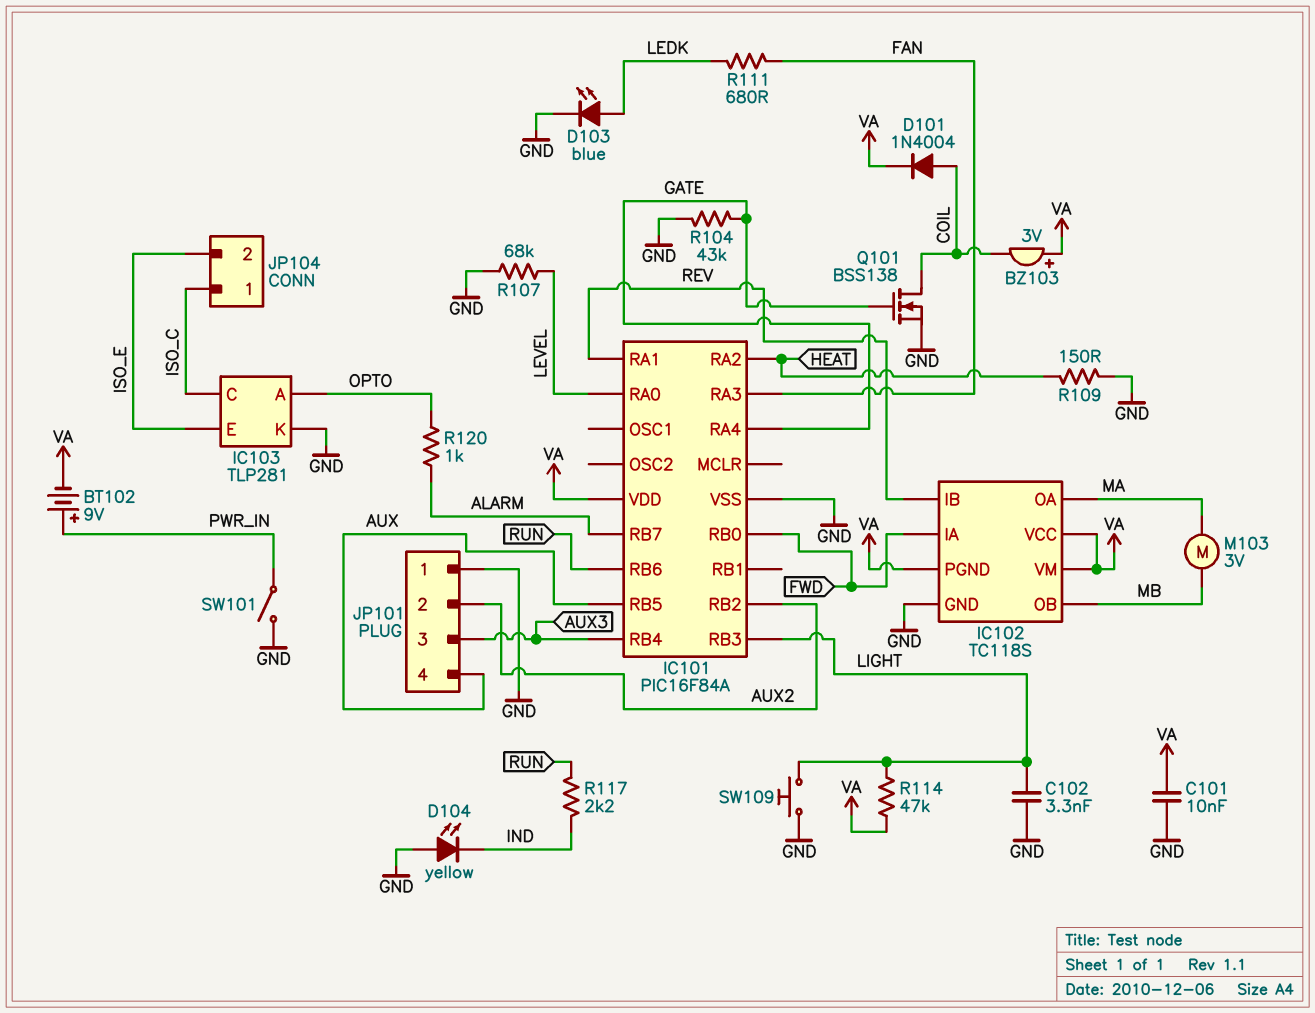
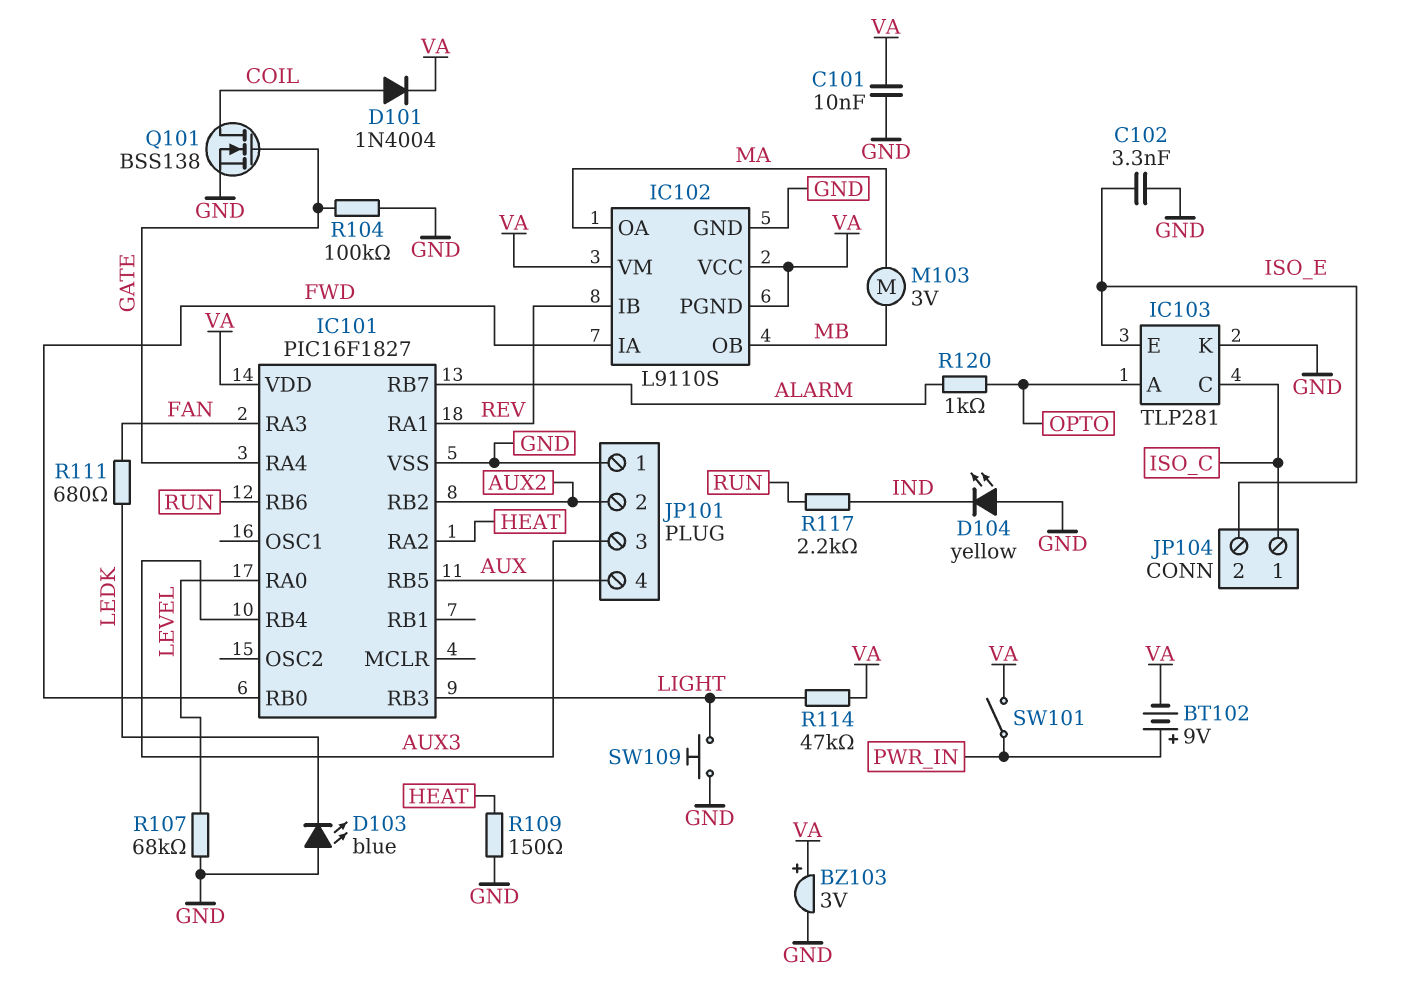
BZ103: buzzer 3V (plus VA, minus COIL) -> buzzer 3V (plus VA, minus GND)
C102: 3.3nF (GND, LIGHT) -> 3.3nF (GND, ISO_E)
D103: LED blue (A LEDK, K GND) -> LED blue (A GND, K LEDK)
IC101: PIC16F84A -> PIC16F1827
IC102: TC118S -> L9110S
R104: 43k (GATE, GND) -> 100k (GATE, GND)
SW101: switch (GND, PWR_IN) -> switch (PWR_IN, VA)

